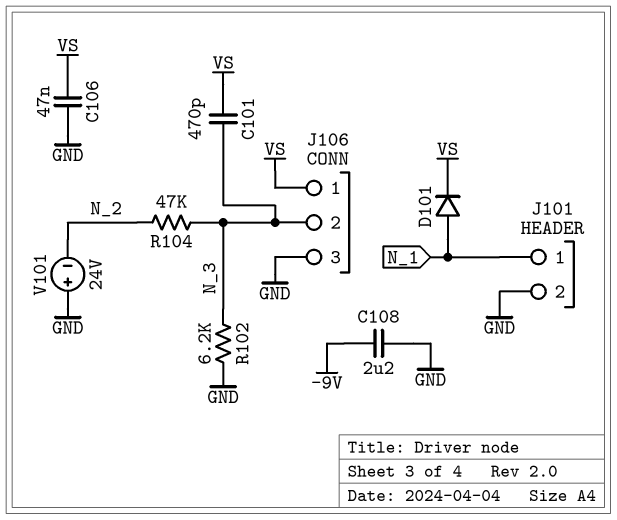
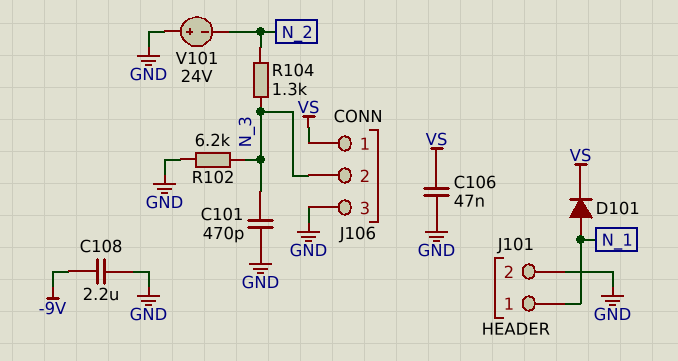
C101: 470pF (N_3, VS) -> 470pF (GND, N_3)
R104: 47k (N_2, N_3) -> 1.3k (N_2, N_3)

